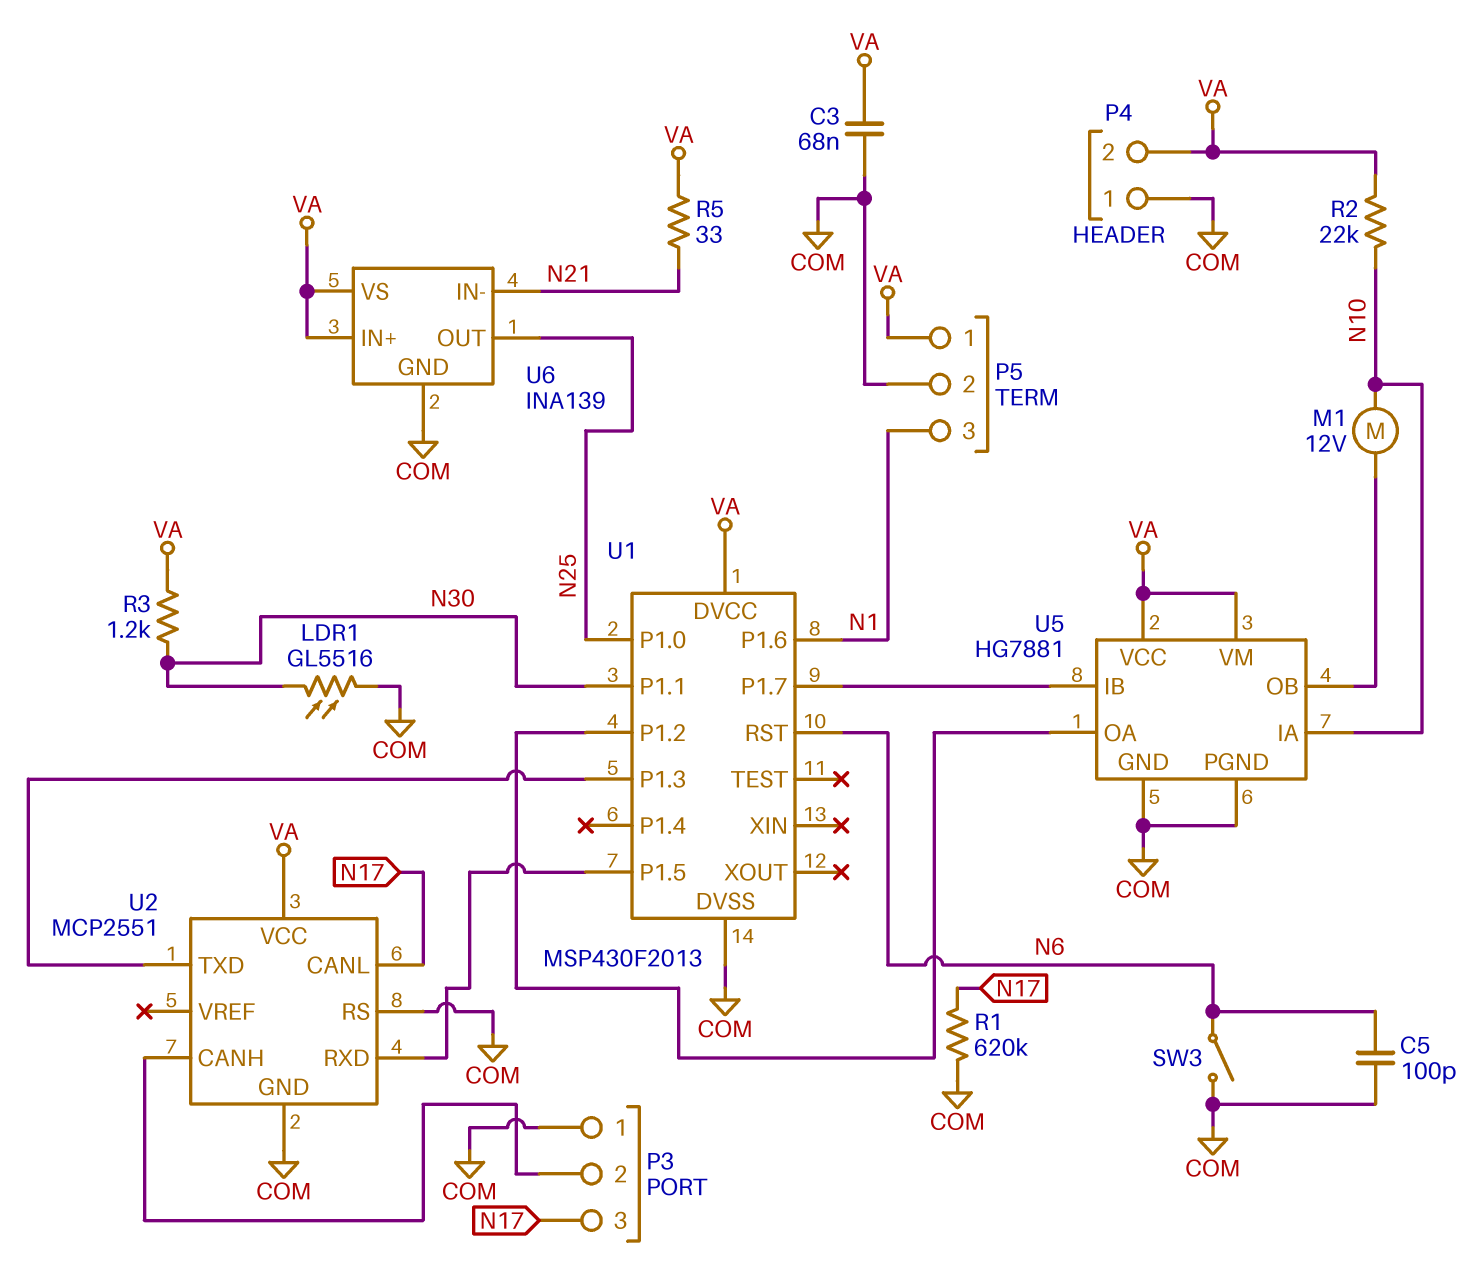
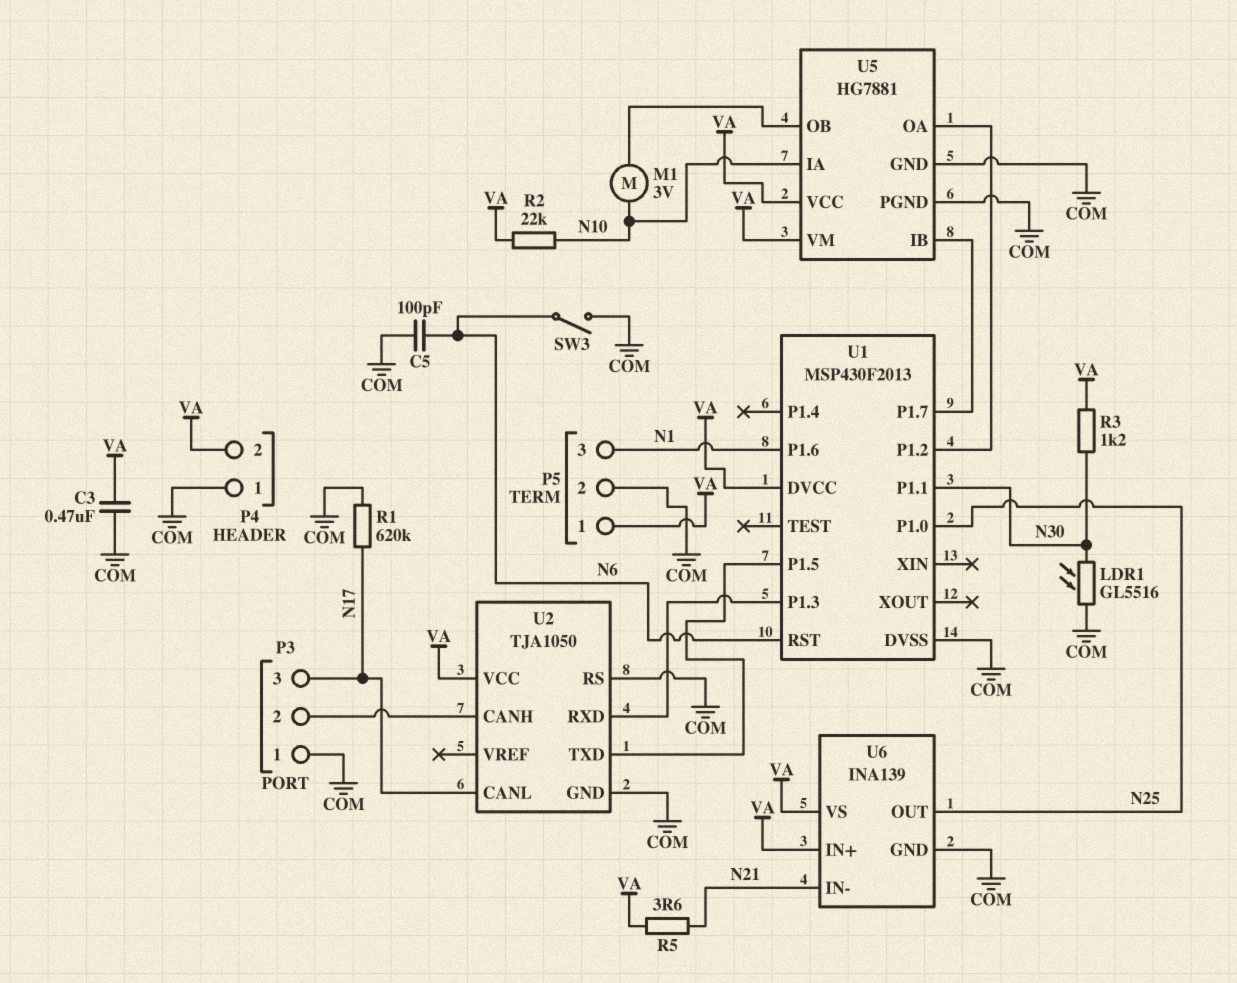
C3: 68nF (COM, VA) -> 470nF (COM, VA)
M1: motor 12V (N10, U5/OB) -> motor 3V (N10, U5/OB)
R5: 33 (N21, VA) -> 3.6 (N21, VA)
U2: MCP2551 -> TJA1050
U2 pin RXD: U1/P1.5 -> U1/P1.3
U2 pin TXD: U1/P1.3 -> U1/P1.5

